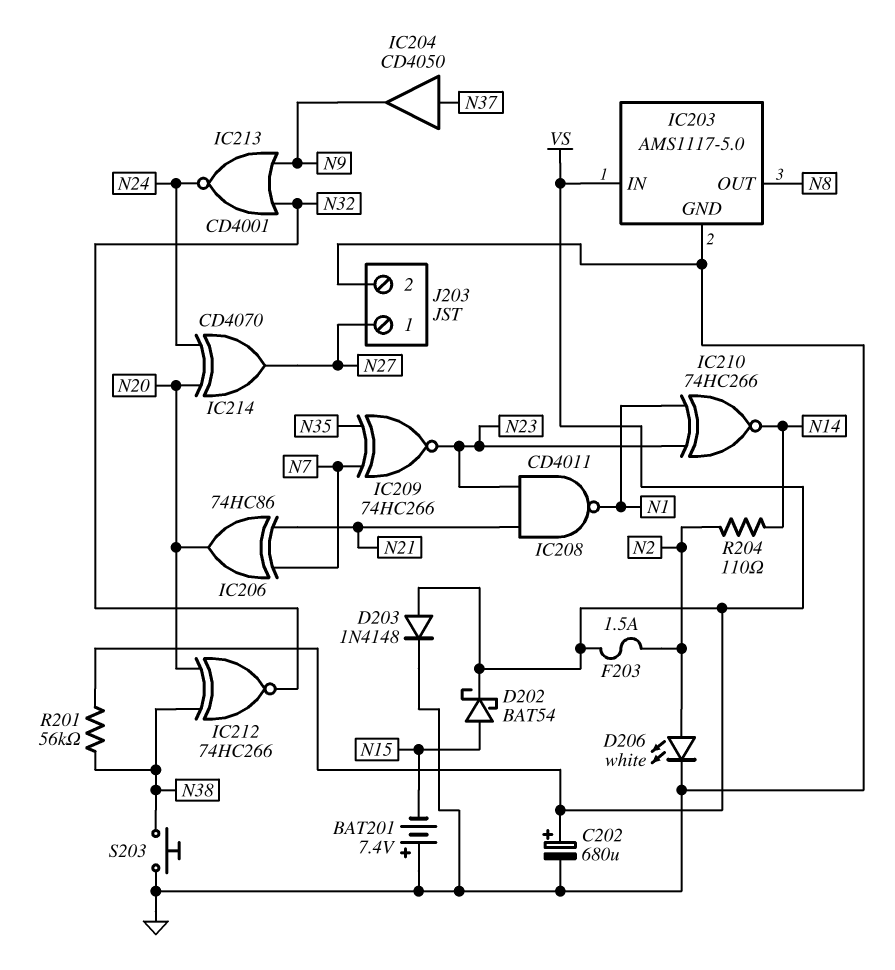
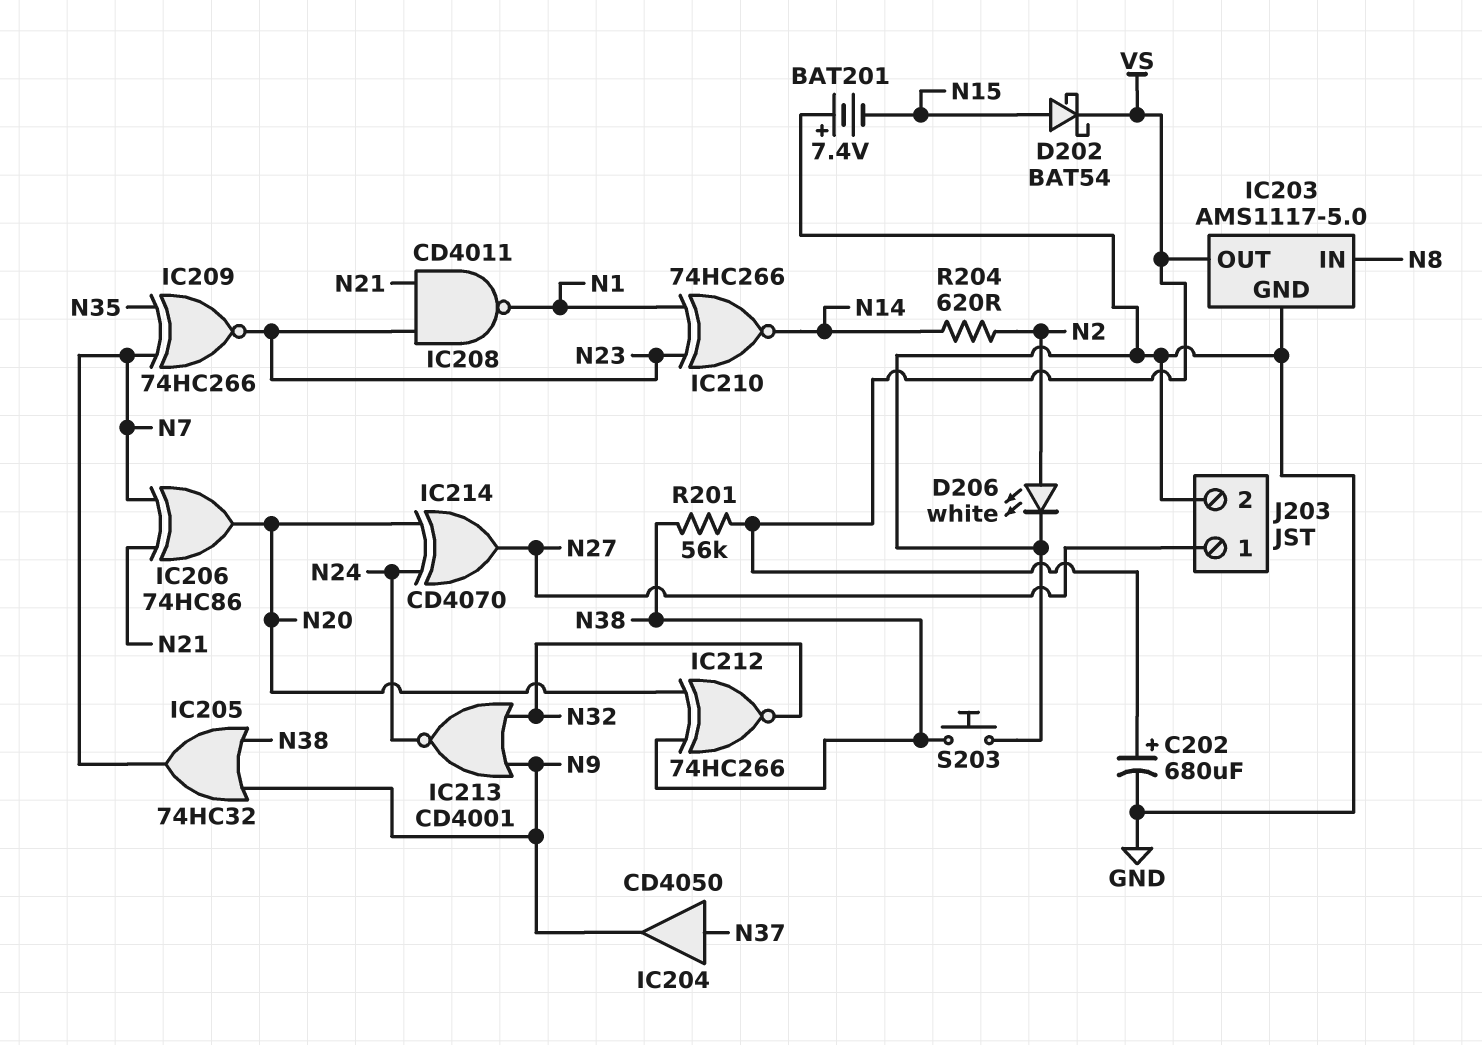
D203: diode 1N4148 (A VS, K GND) -> none
F203: 1.5A (N2, VS) -> none
IC203 pin IN: VS -> N8
IC203 pin OUT: N8 -> VS
IC205: none -> OR 74HC32 (in N9, in N38, out N7)
R204: 110 (N2, N14) -> 620 (N2, N14)

